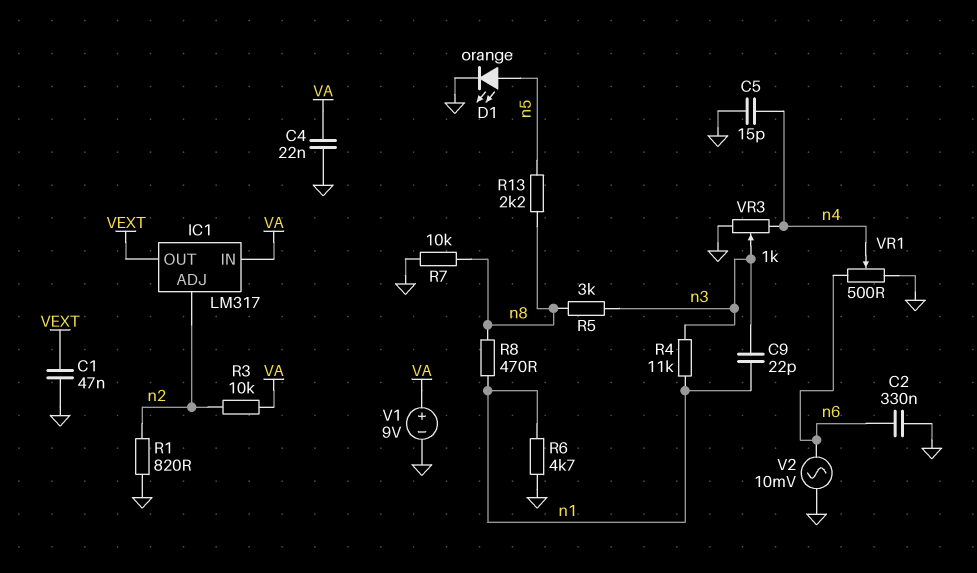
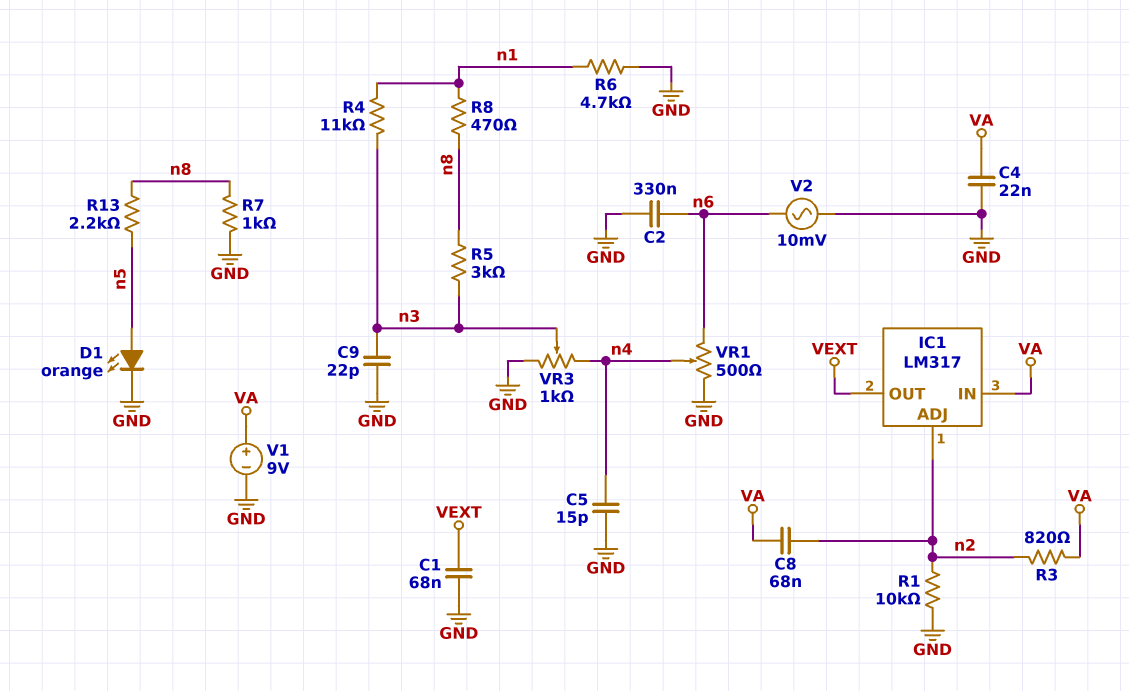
C1: 47nF (GND, VEXT) -> 68nF (GND, VEXT)
C8: none -> 68nF (VA, n2)
C9: 22pF (n1, n3) -> 22pF (GND, n3)
R1: 820 (GND, n2) -> 10k (GND, n2)
R3: 10k (VA, n2) -> 820 (VA, n2)
R7: 10k (GND, n8) -> 1k (GND, n8)

